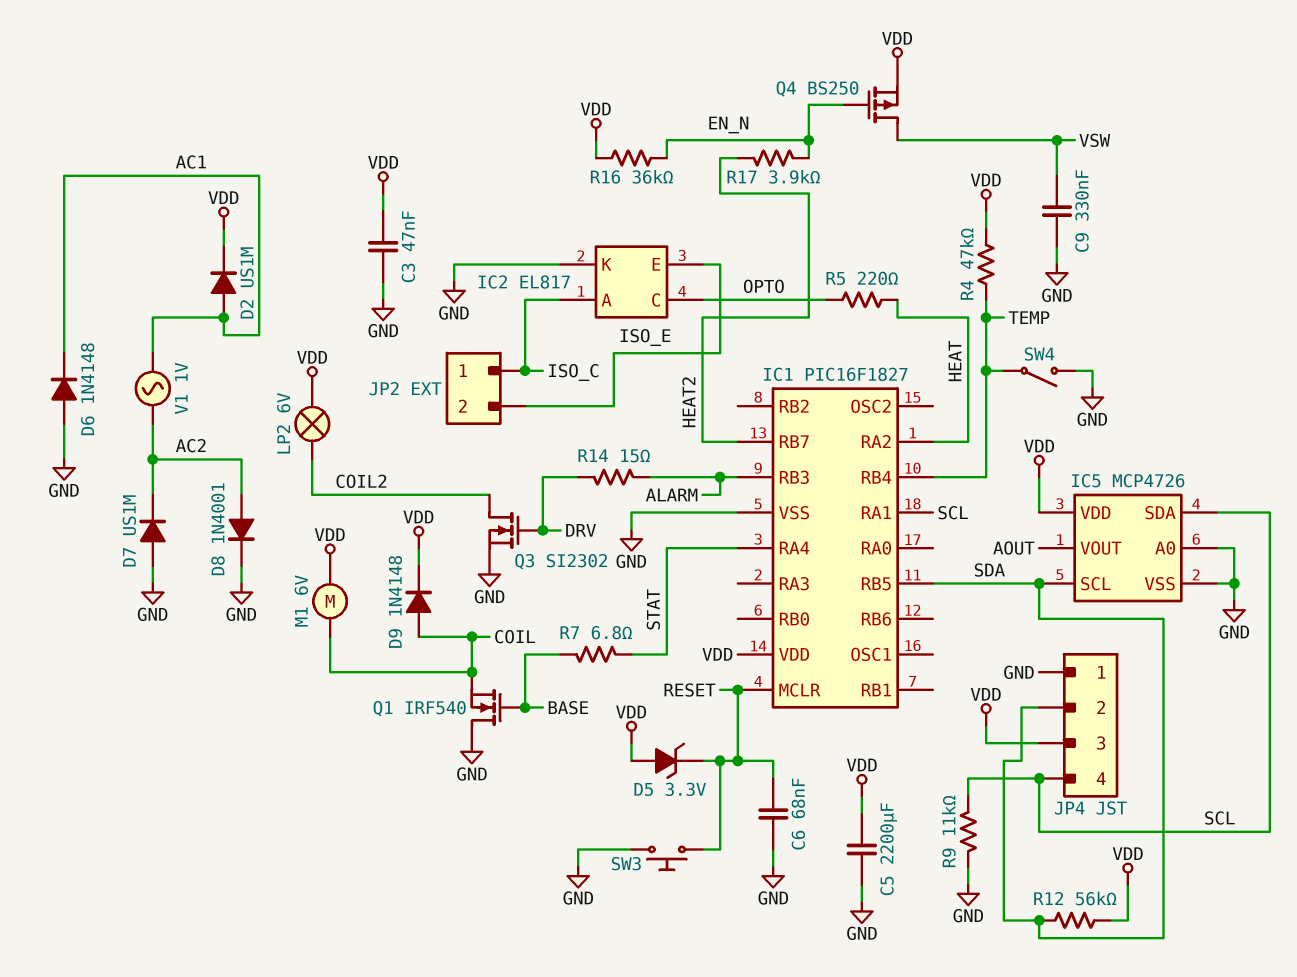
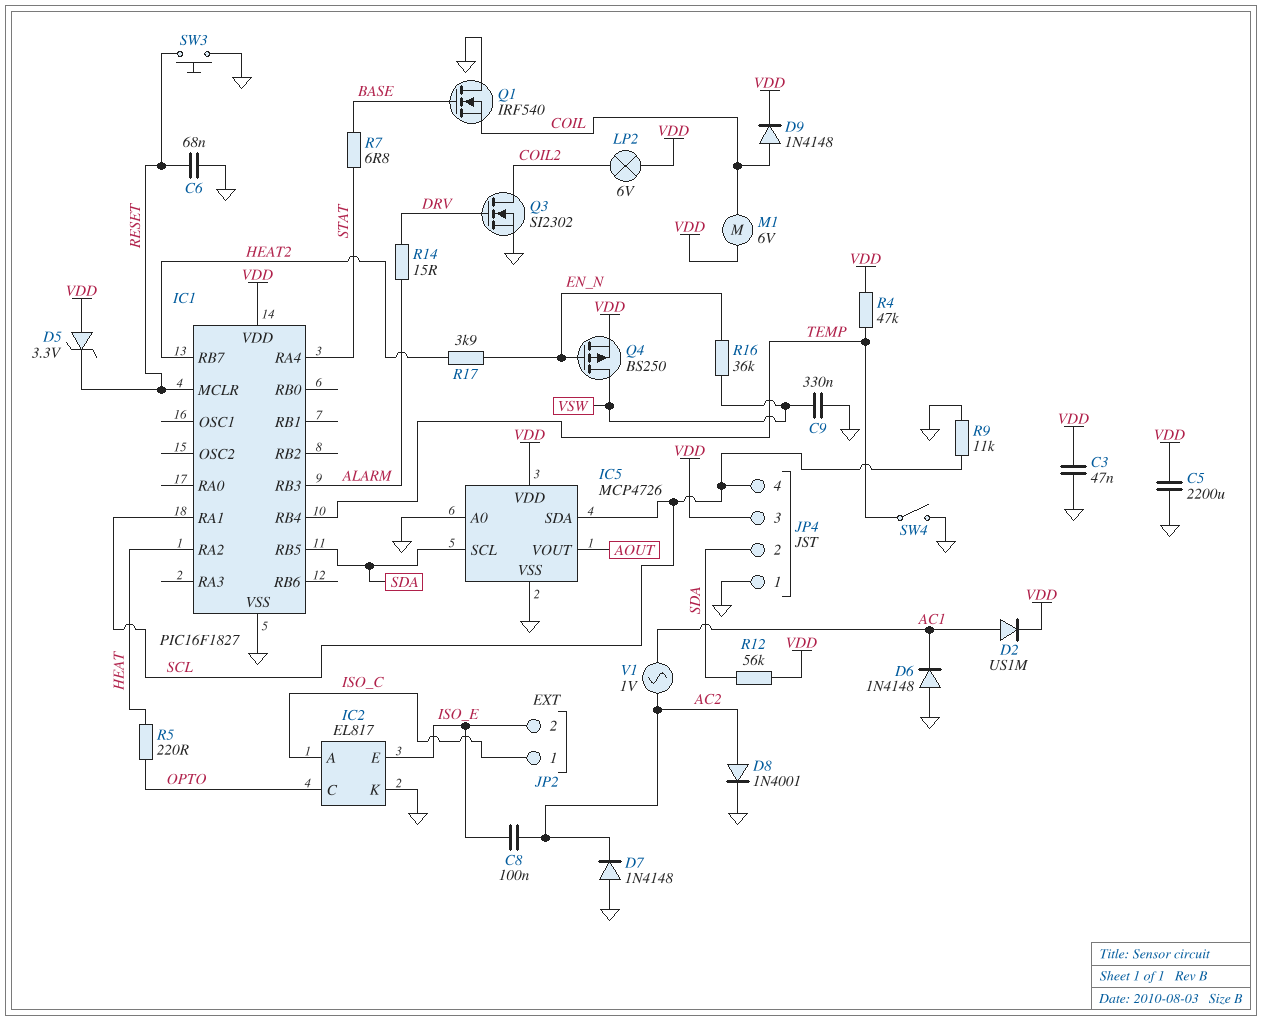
C8: none -> 100nF (AC2, ISO_E)
D7: diode US1M (A GND, K AC2) -> diode 1N4148 (A GND, K AC2)
R16: 36k (EN_N, VDD) -> 36k (EN_N, VSW)

